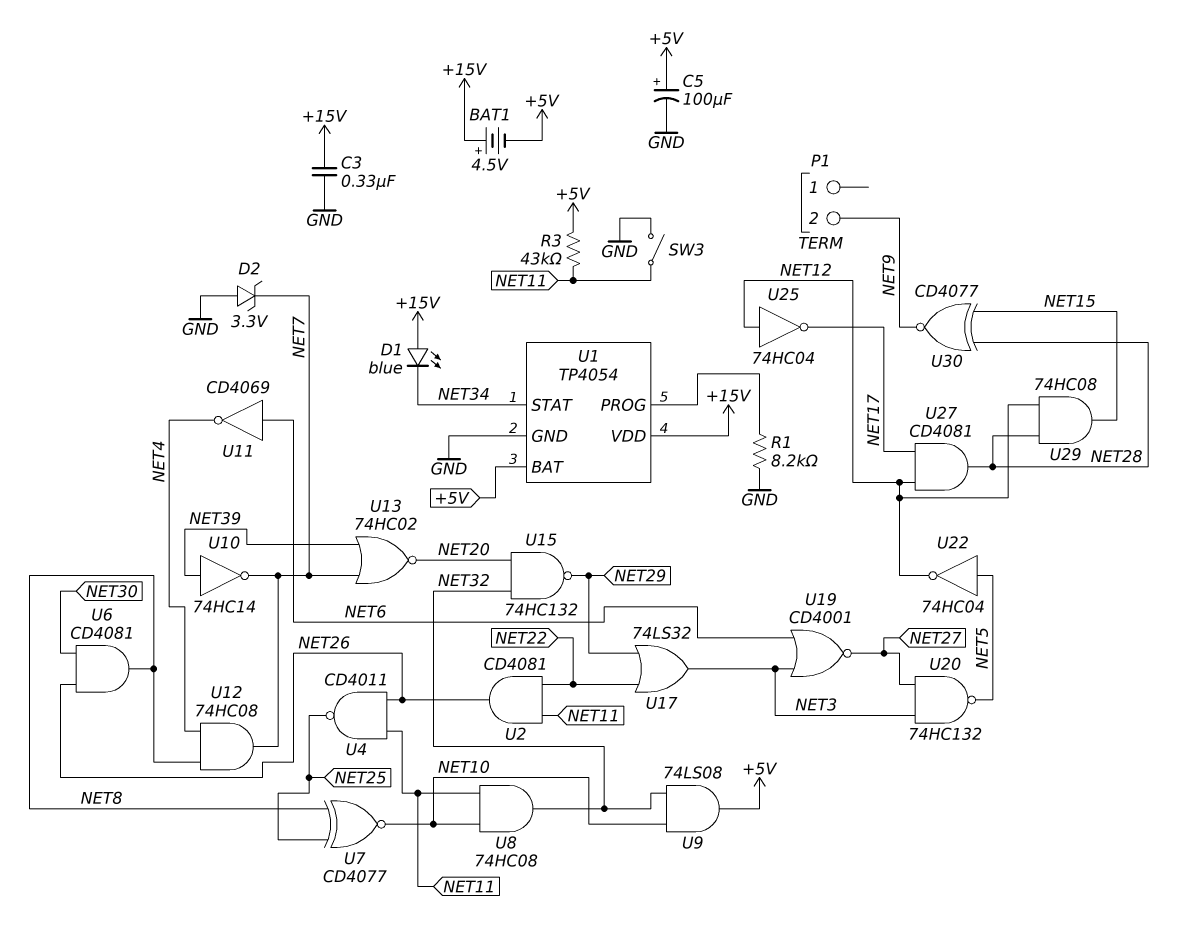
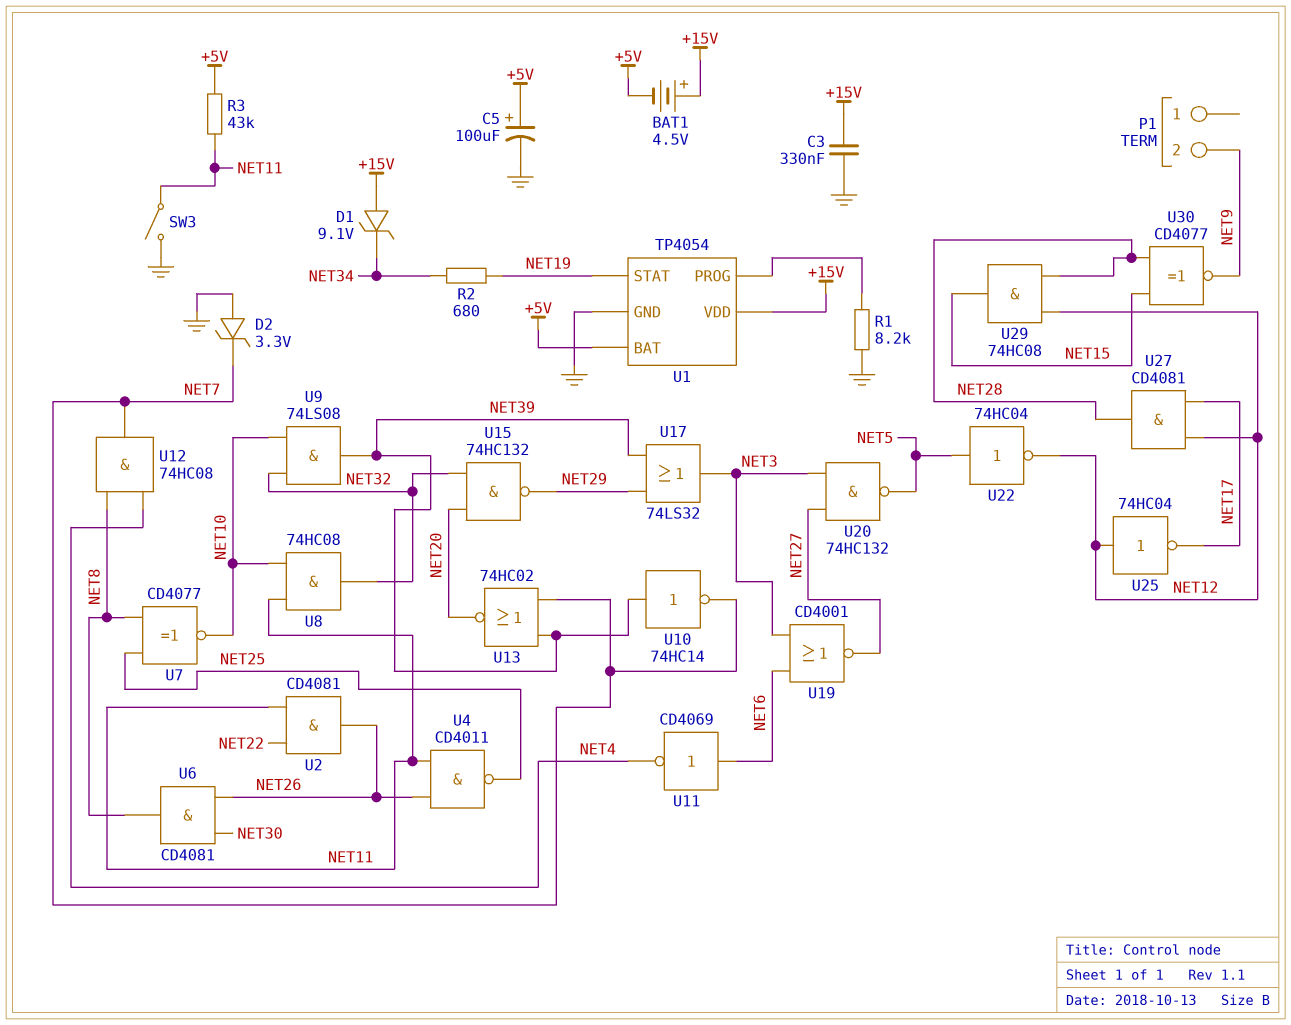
D1: LED blue (A +15V, K NET34) -> zener 9.1V (A +15V, K NET34)
R2: none -> 680 (NET19, NET34)
U1 pin STAT: NET34 -> NET19
U9: AND 74LS08 (in NET10, in NET32, out +5V) -> AND 74LS08 (in NET10, in NET32, out NET39)
U17: OR 74LS32 (in NET22, in NET29, out NET3) -> OR 74LS32 (in NET29, in NET39, out NET3)

